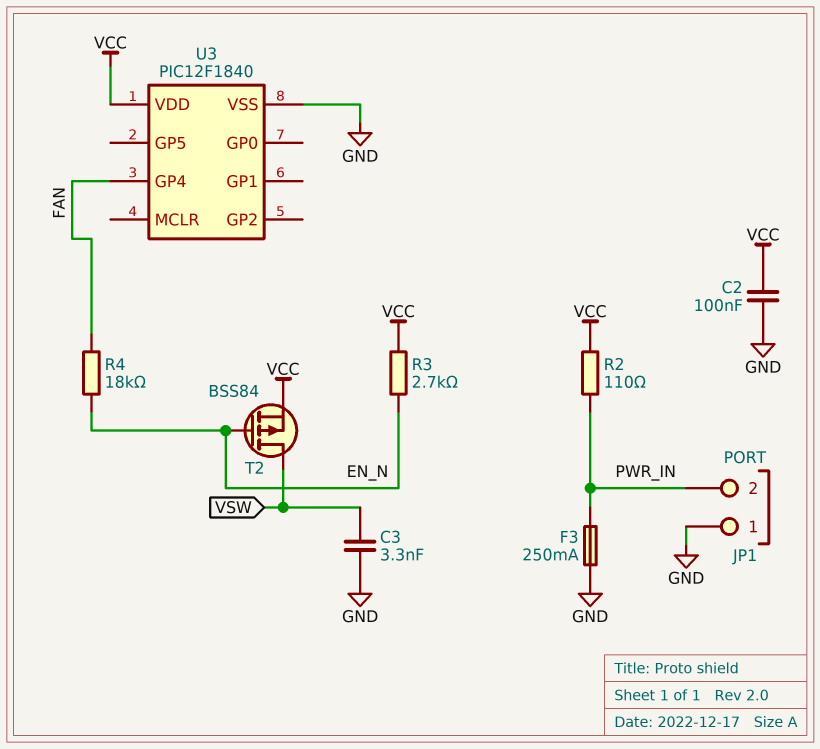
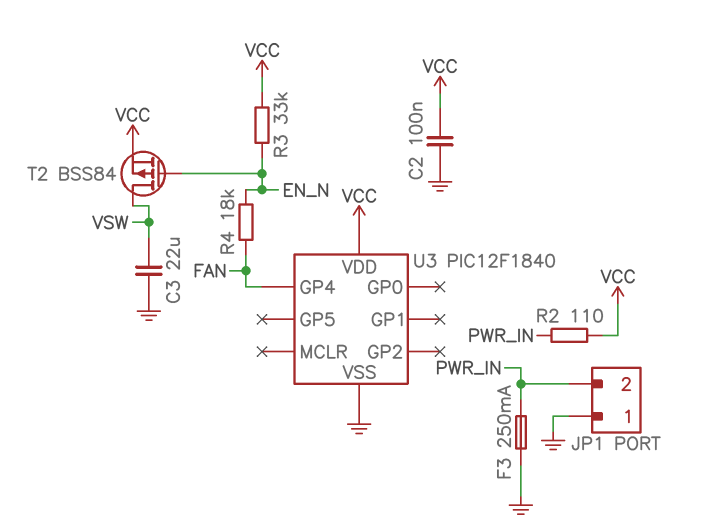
C3: 3.3nF (GND, VSW) -> 22uF (GND, VSW)
R3: 2.7k (EN_N, VCC) -> 33k (EN_N, VCC)

